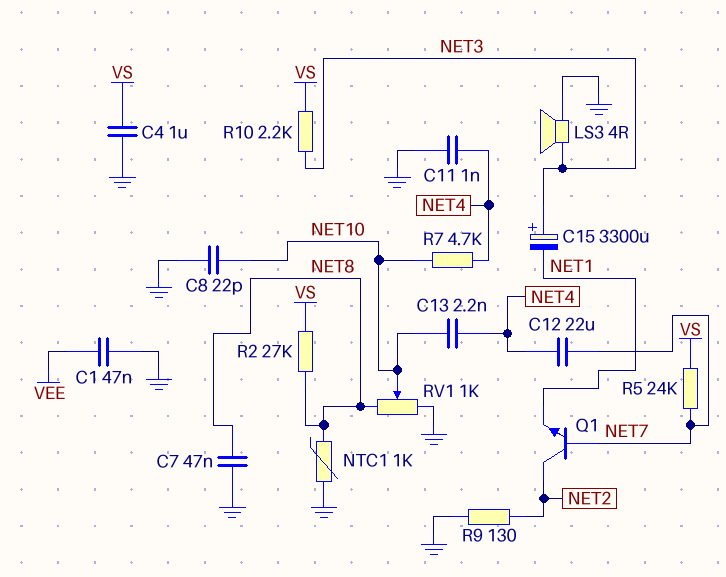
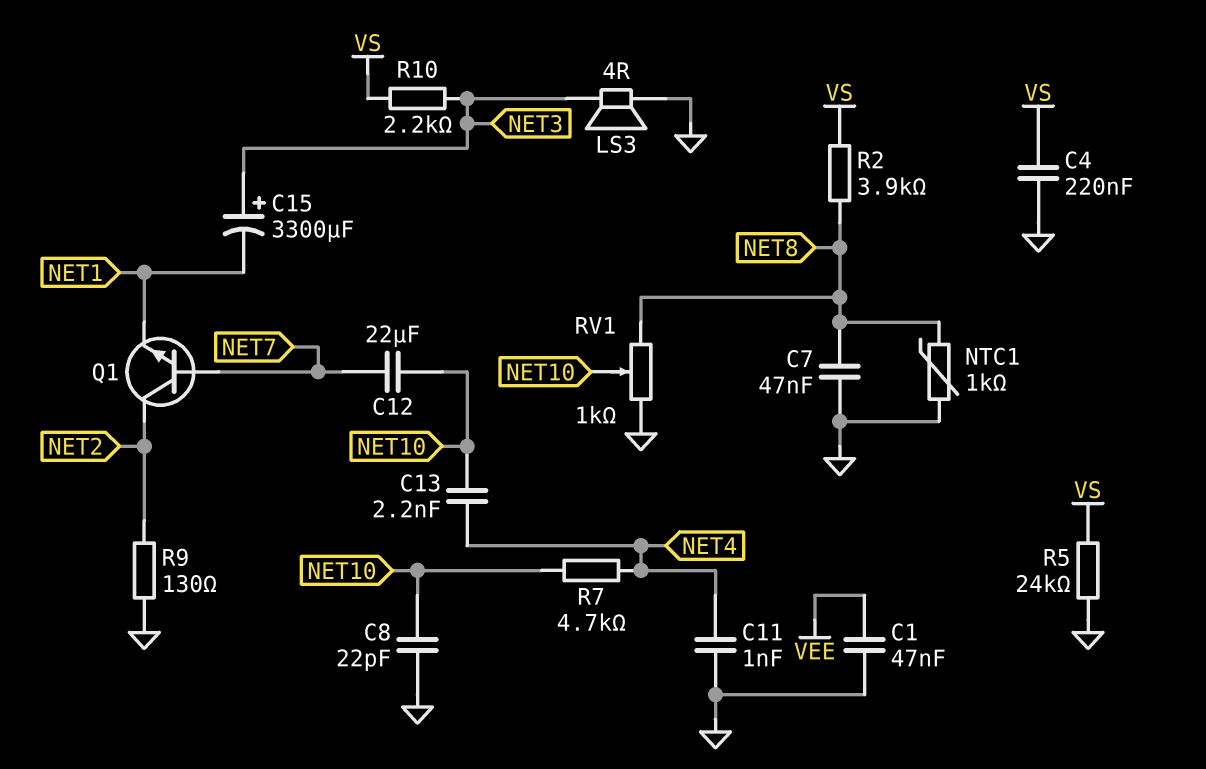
C4: 1uF (GND, VS) -> 220nF (GND, VS)
C12: 22uF (NET4, NET7) -> 22uF (NET7, NET10)
R2: 27k (NET8, VS) -> 3.9k (NET8, VS)
R5: 24k (NET7, VS) -> 24k (GND, VS)

